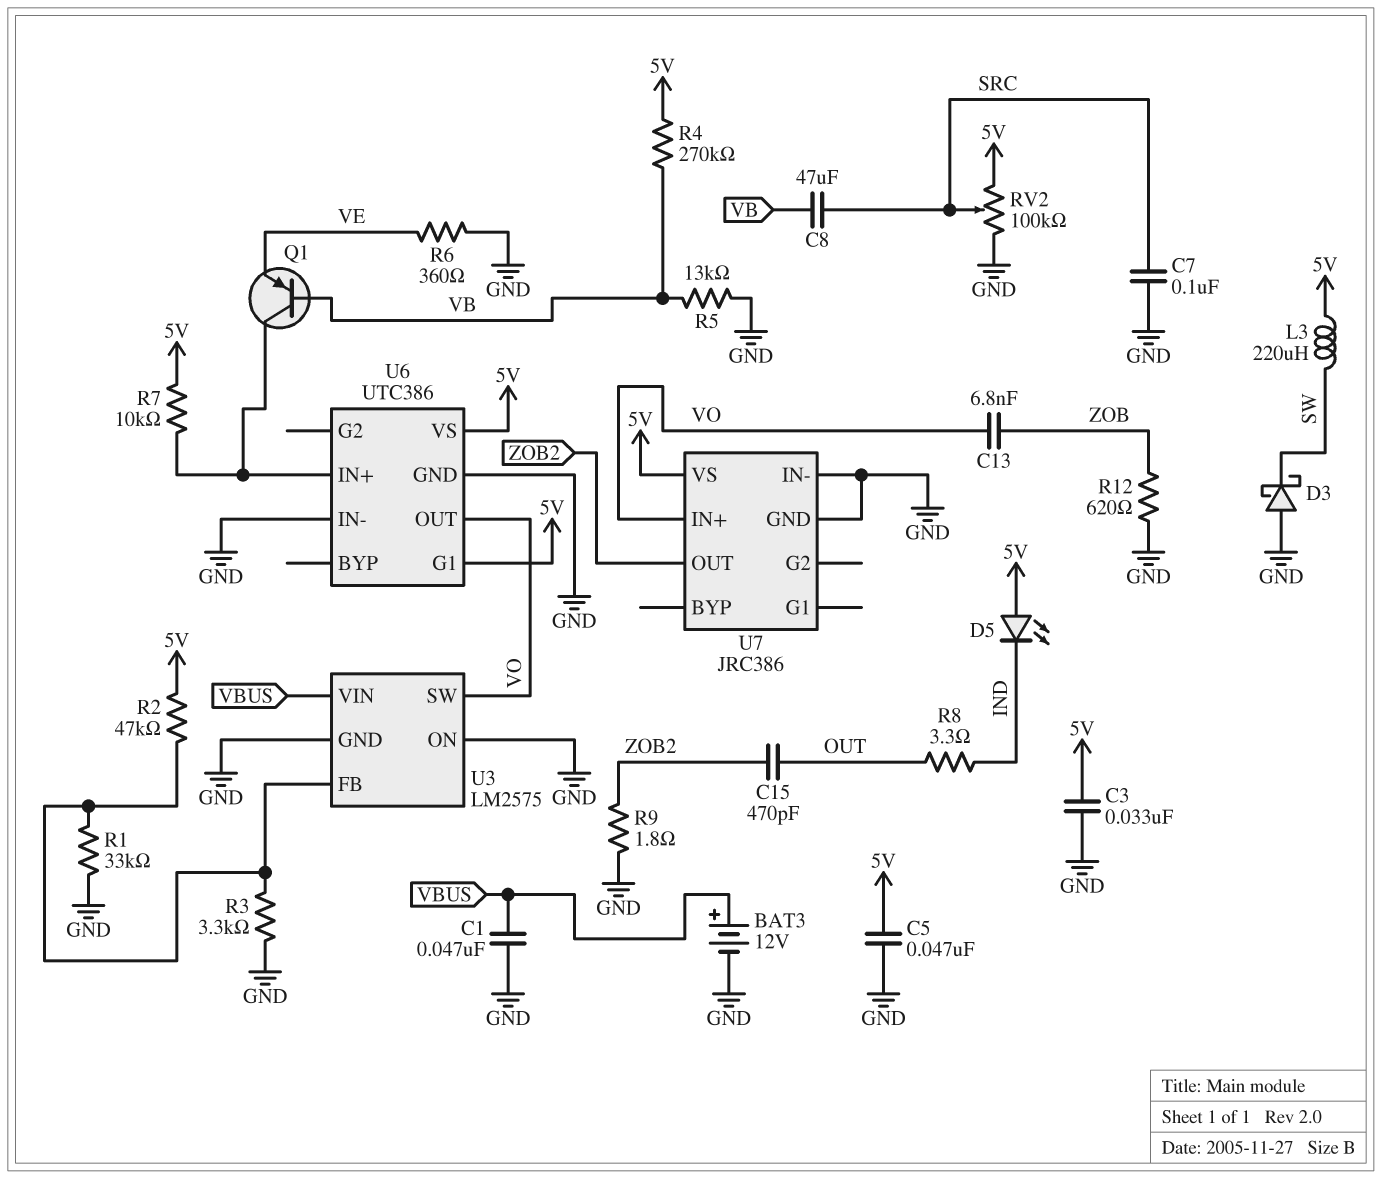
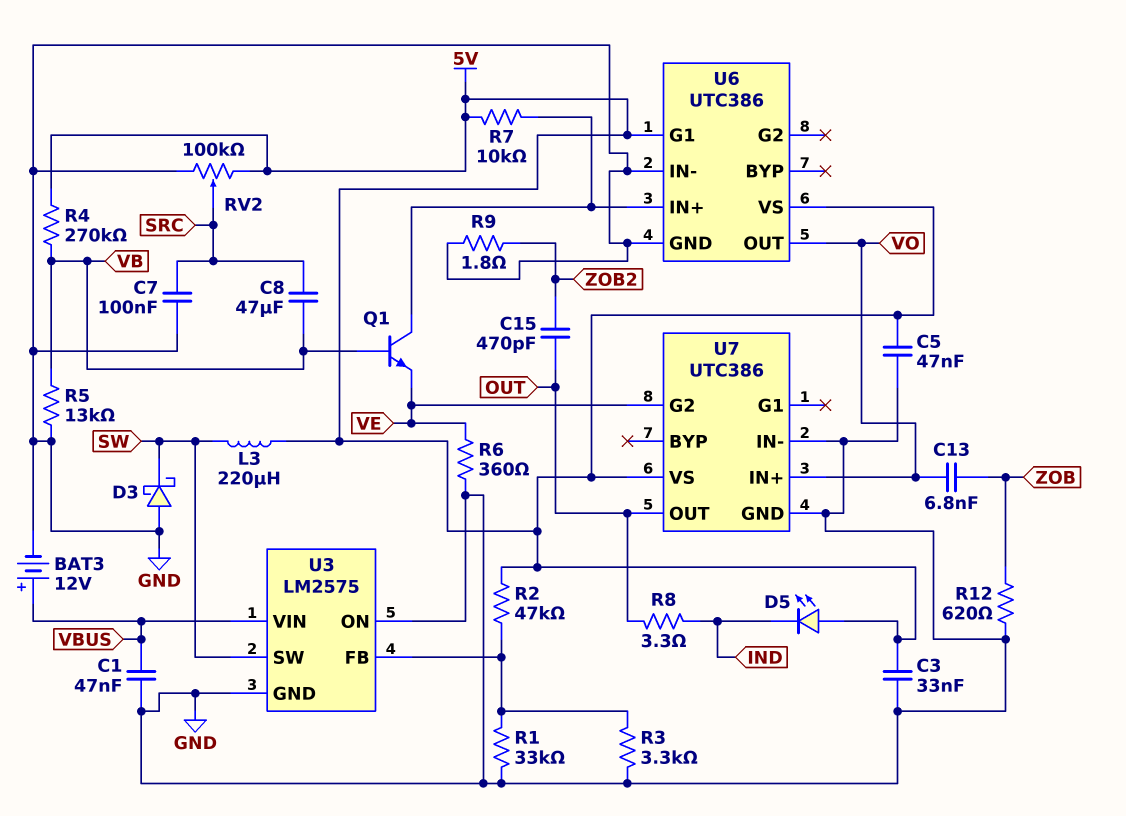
Q1: PNP (B VB, C U6/IN+, E VE) -> NPN (B VB, C U6/IN+, E VE)
U3 pin SW: VO -> SW
U7: JRC386 -> UTC386
U7 pin G2: none -> VE
U7 pin OUT: ZOB2 -> OUT

